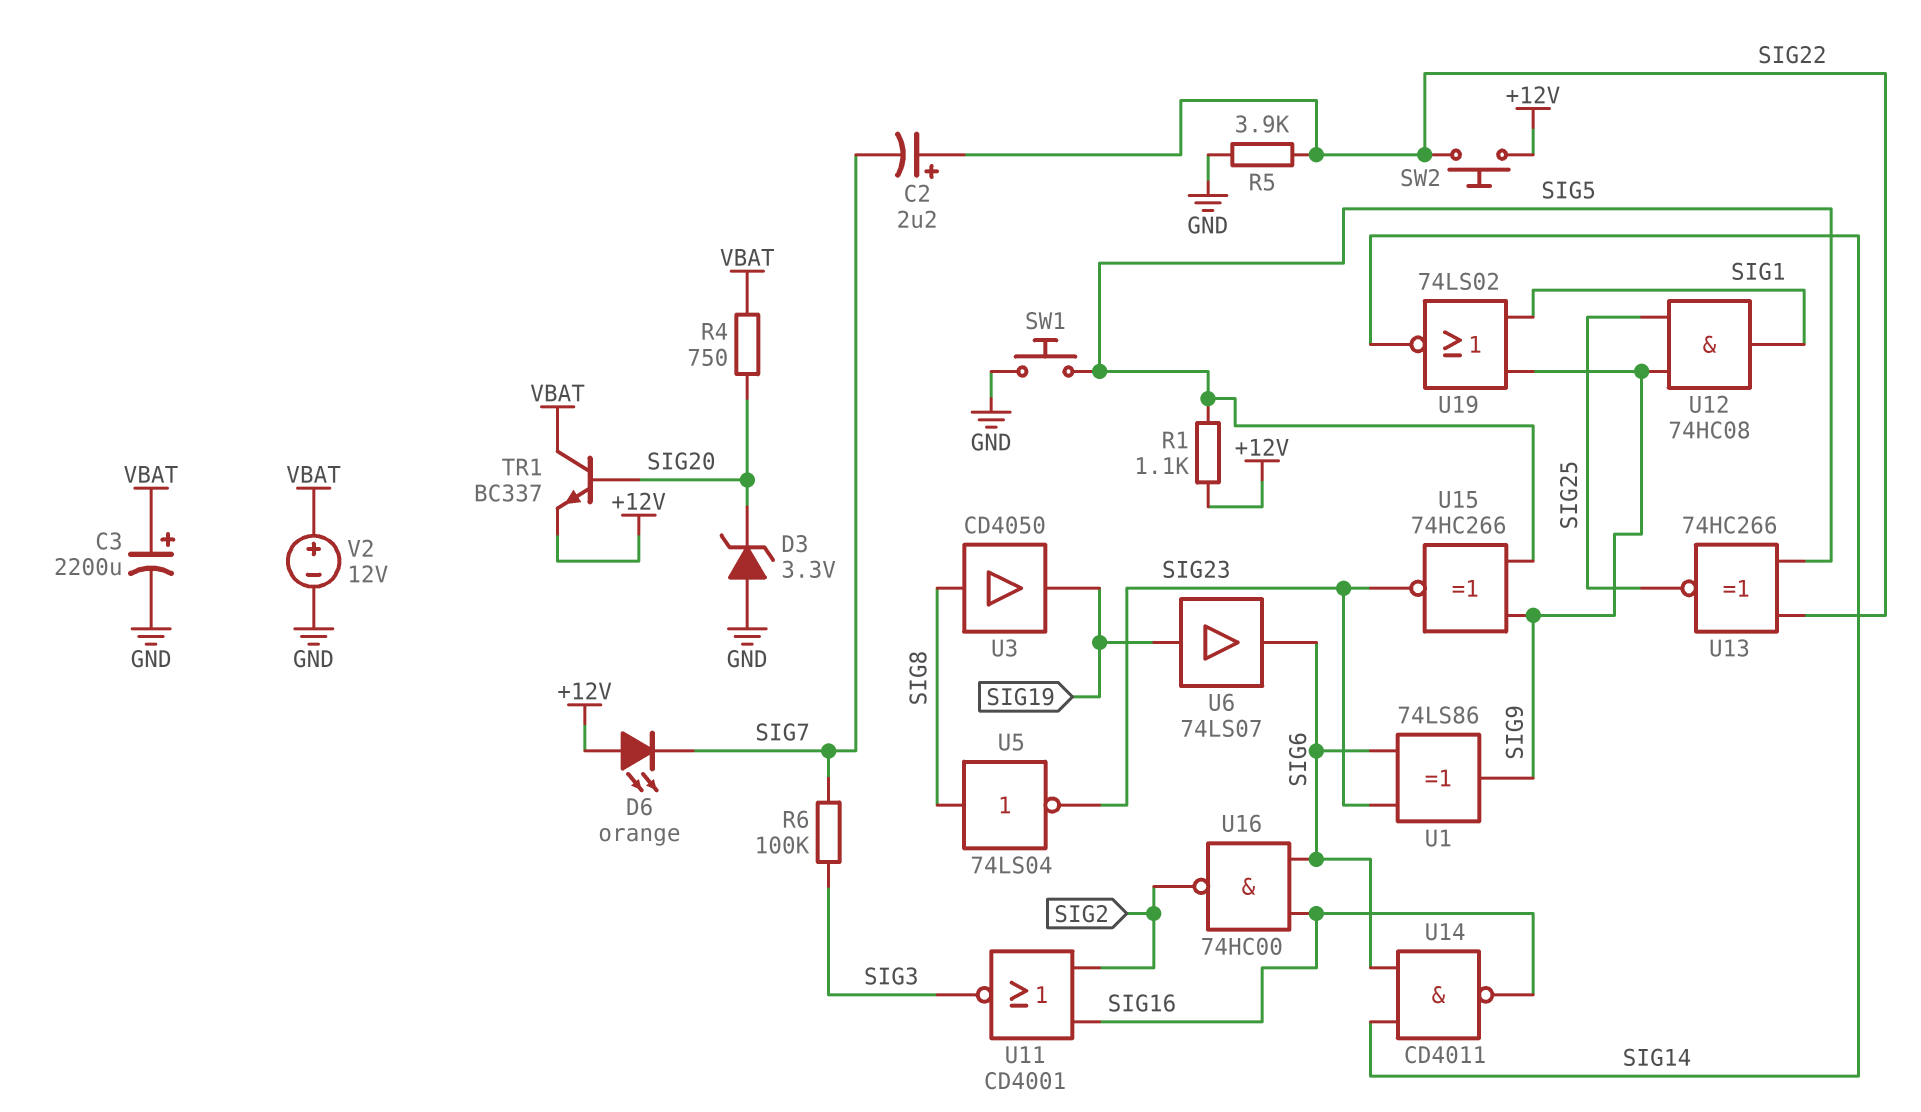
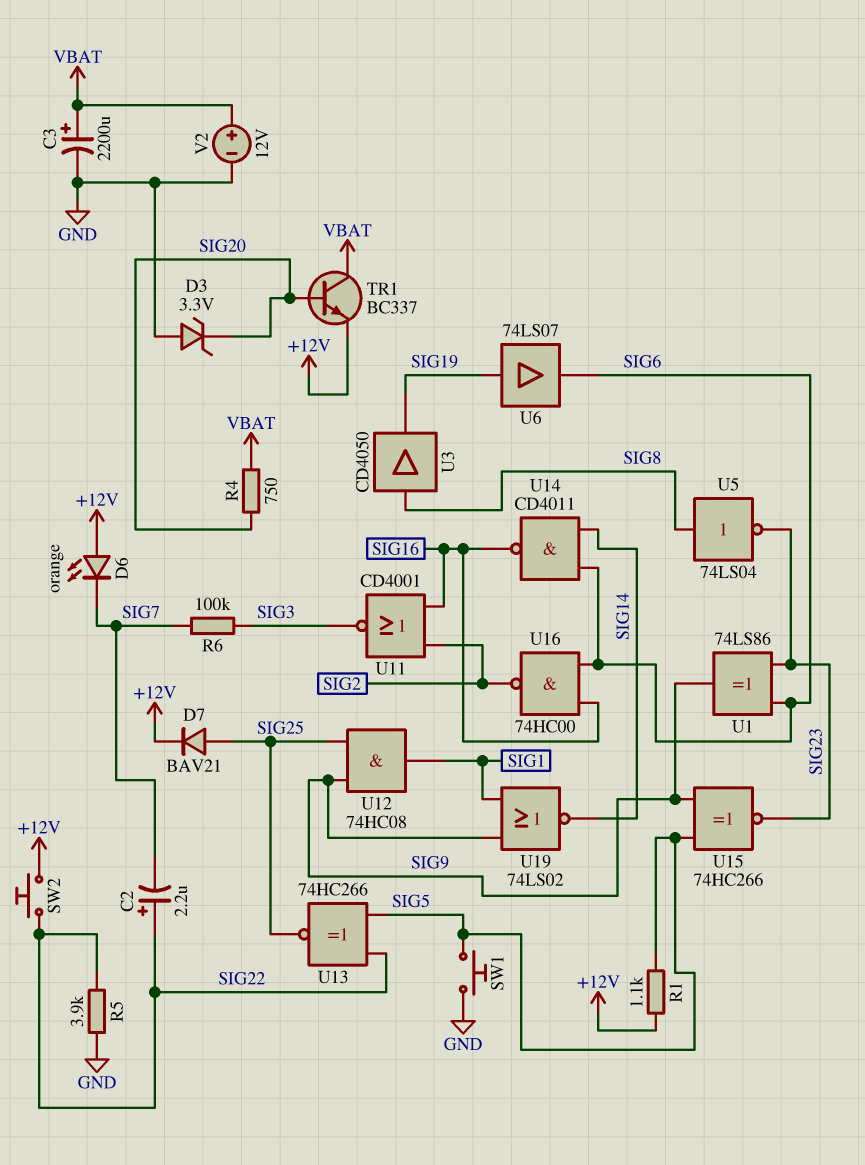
D7: none -> diode BAV21 (A SIG25, K +12V)

